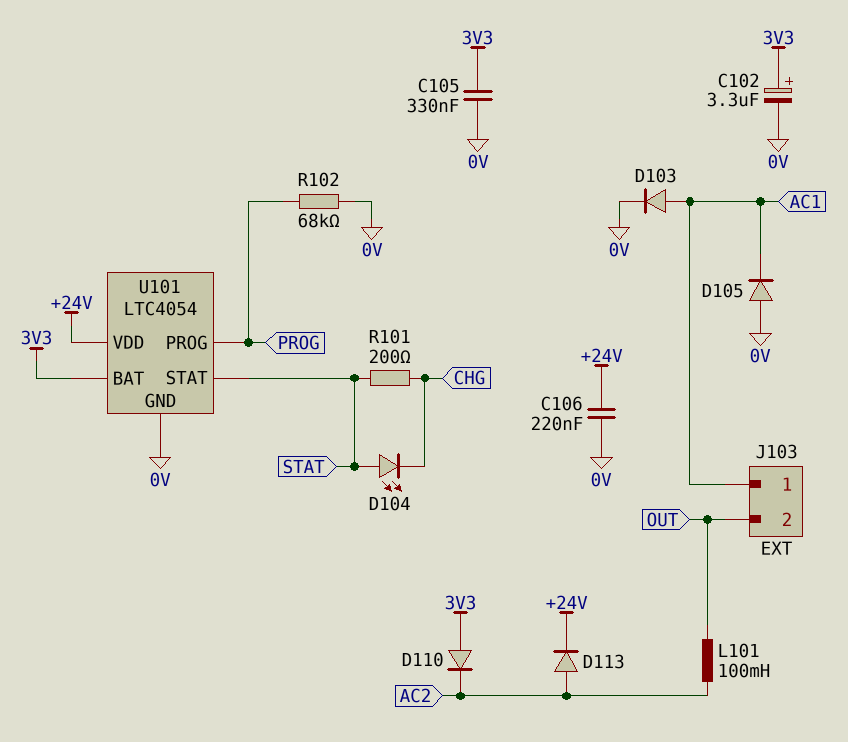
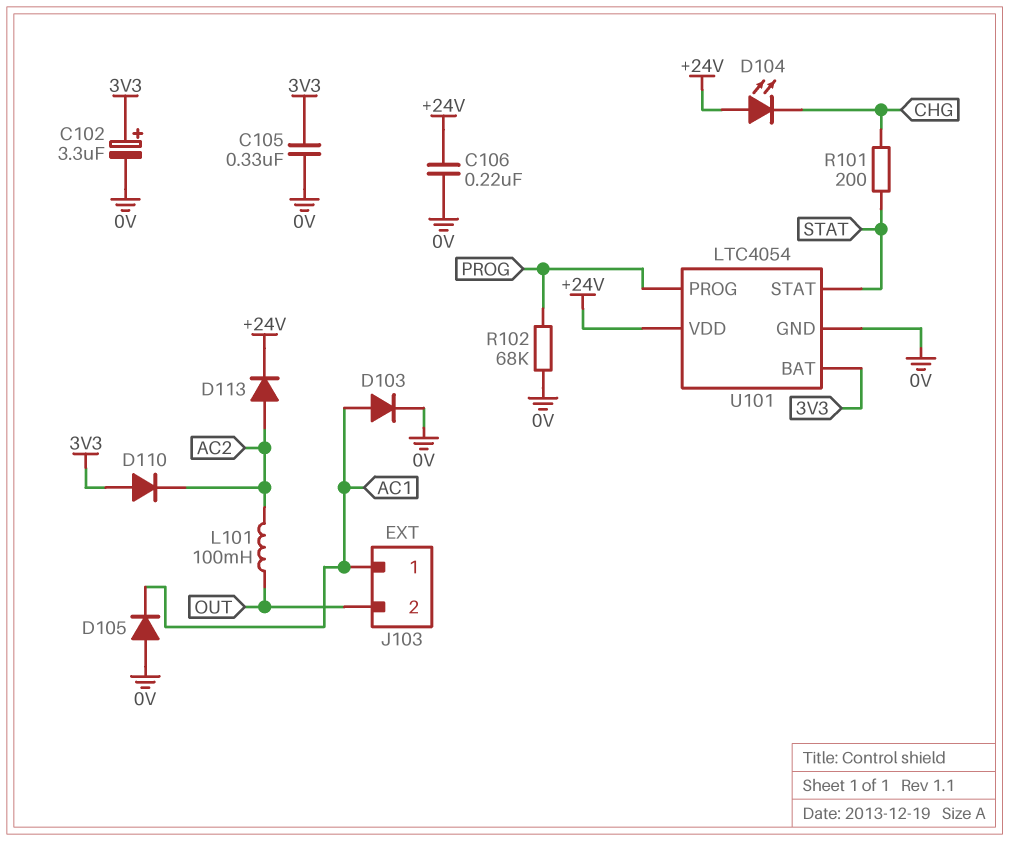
D104: LED (A STAT, K CHG) -> LED (A +24V, K CHG)

